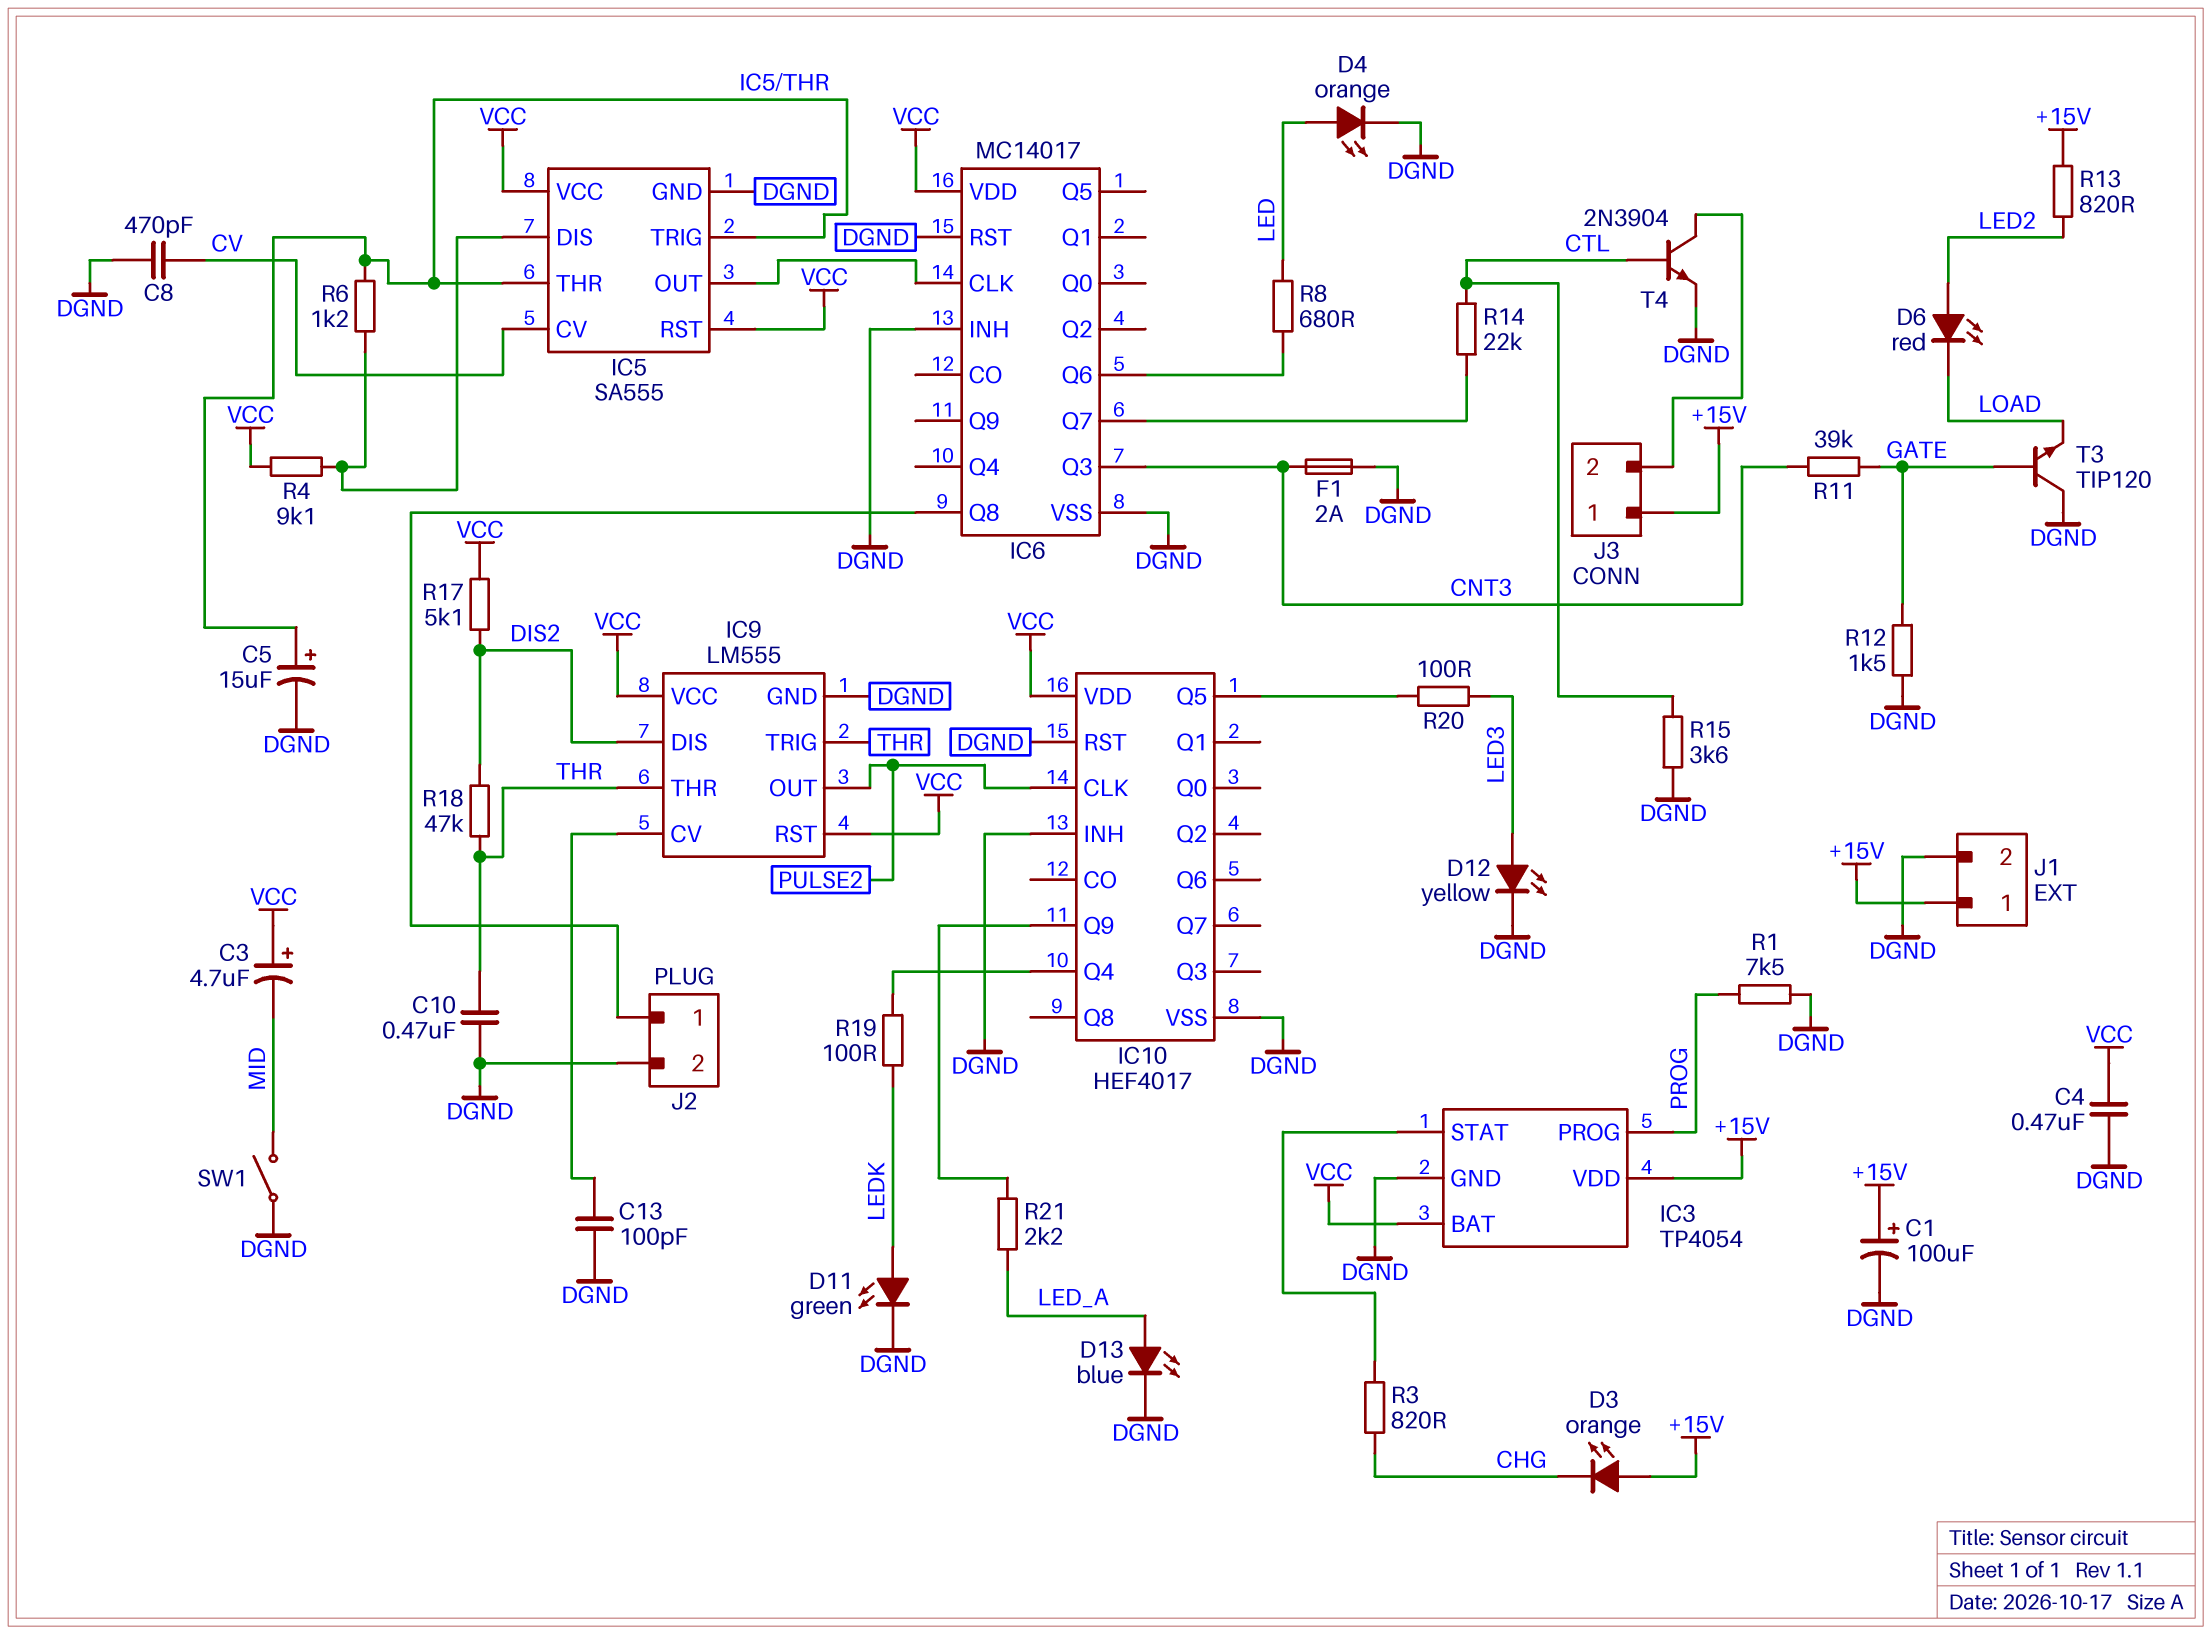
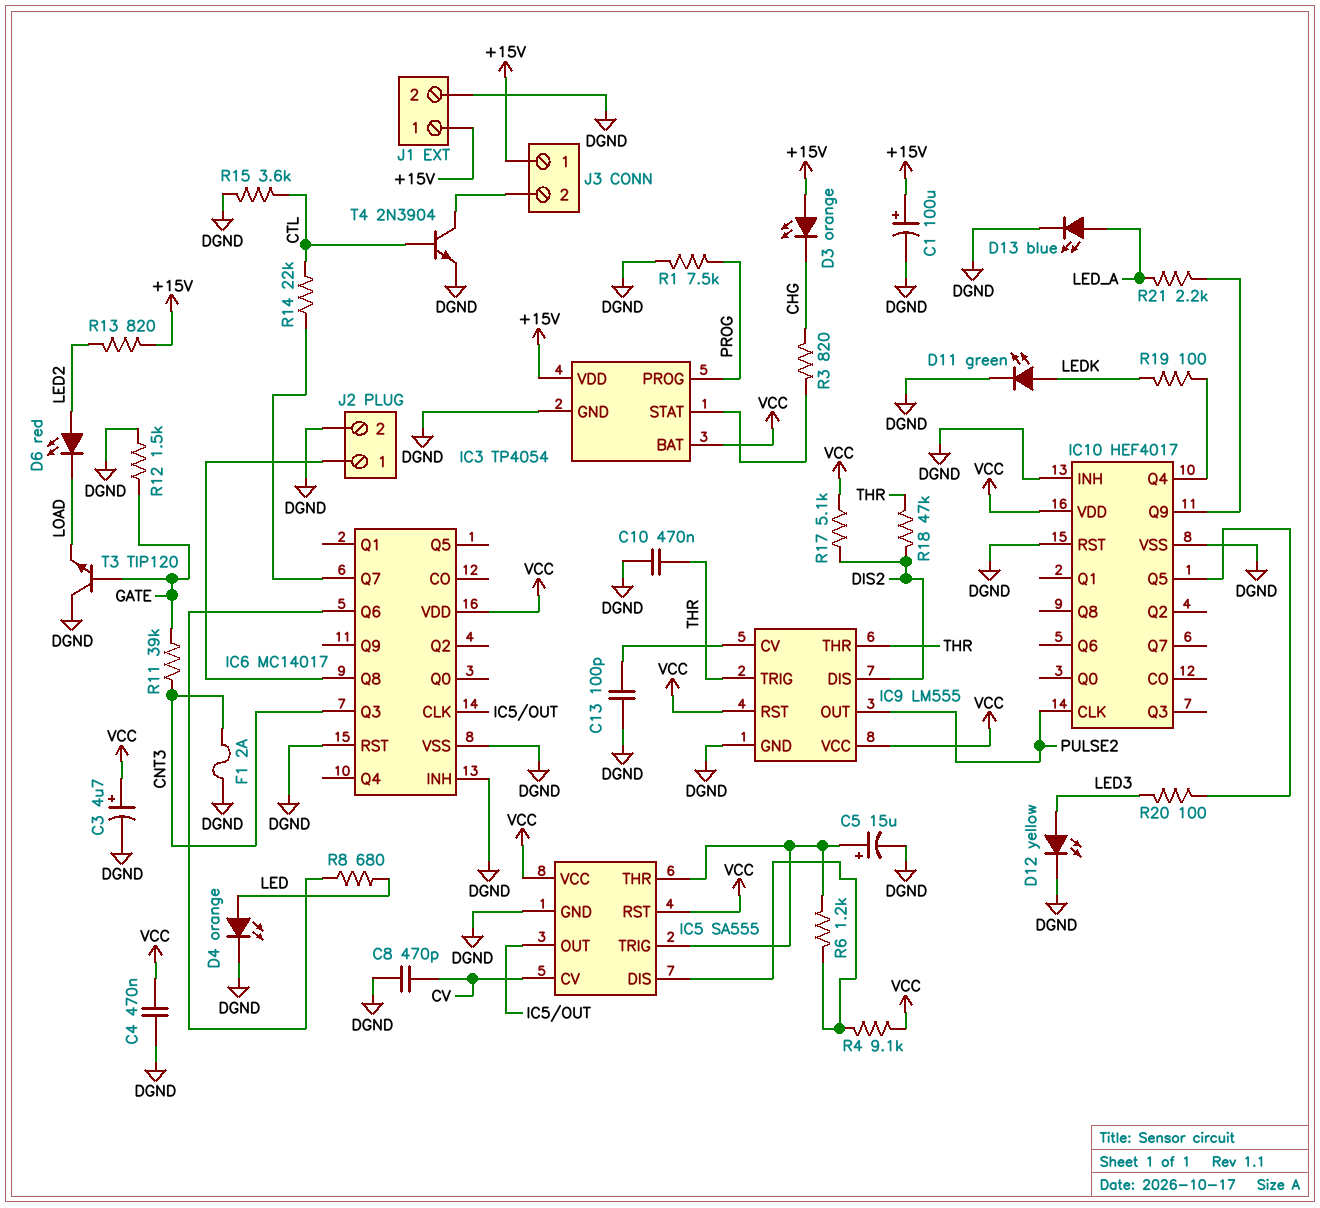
C3: 4.7uF (plus VCC, minus MID) -> 4.7uF (plus VCC, minus DGND)
SW1: switch (DGND, MID) -> none

